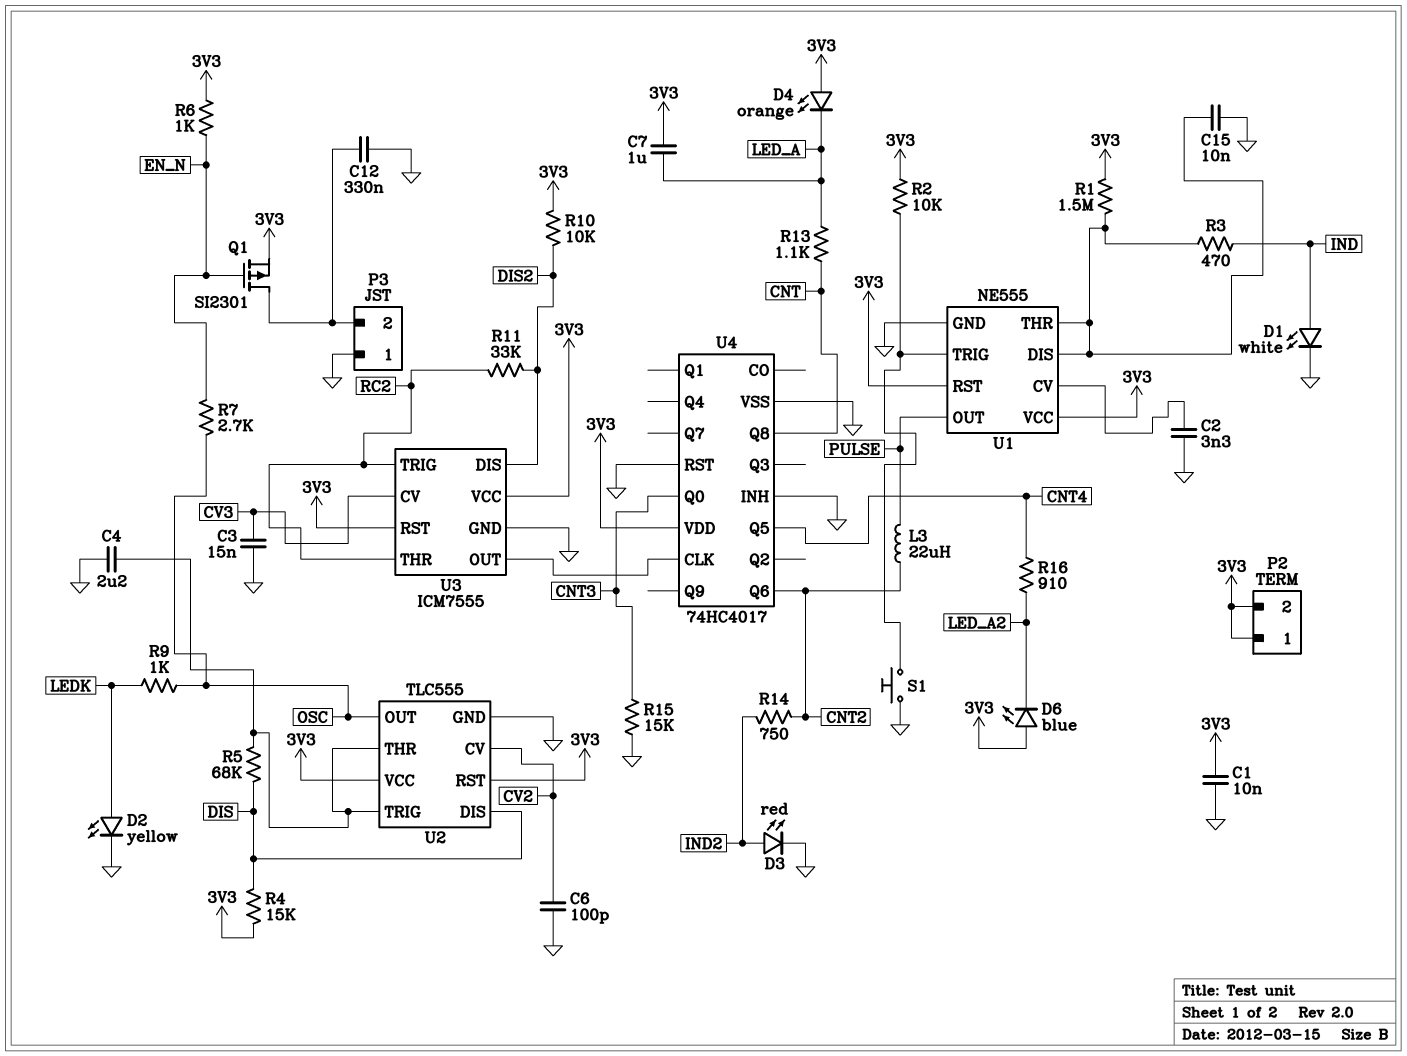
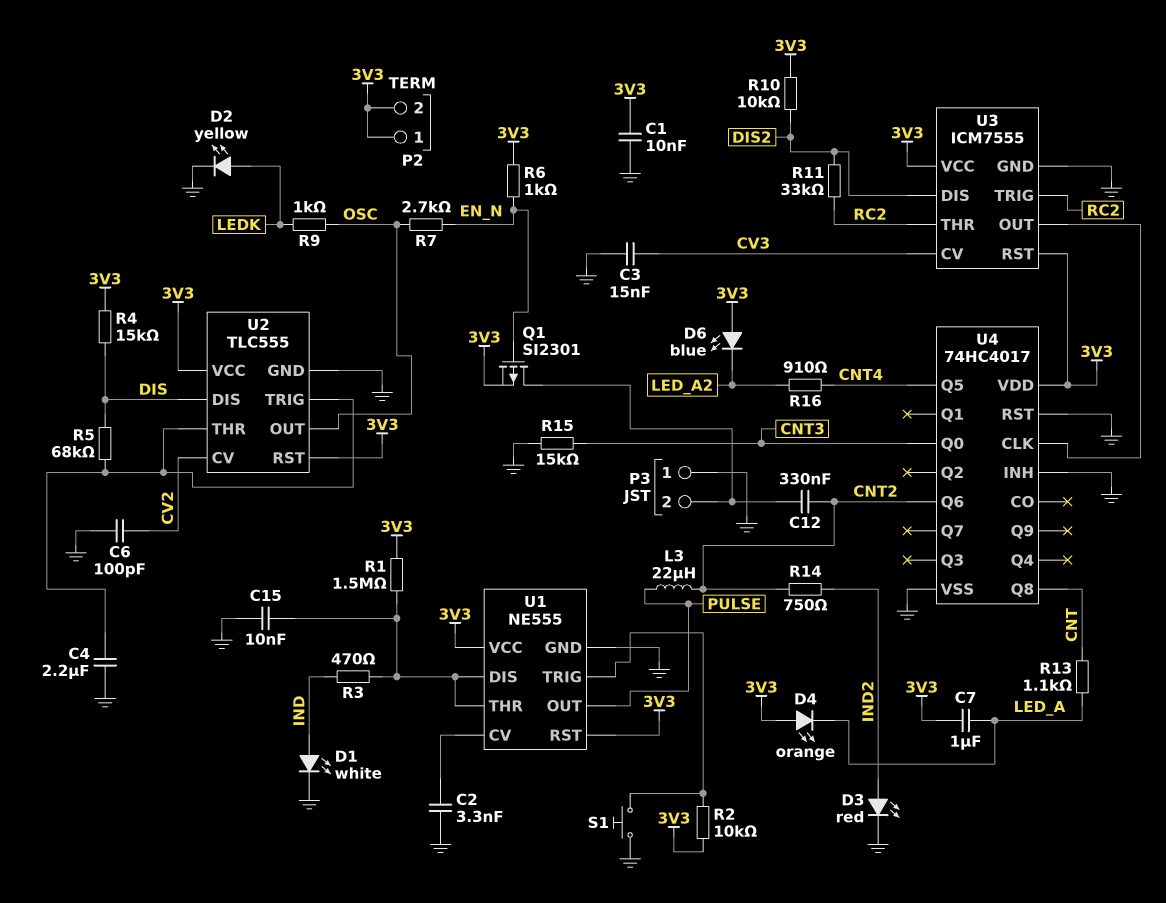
C12: 330nF (GND, P3/2) -> 330nF (CNT2, P3/2)

